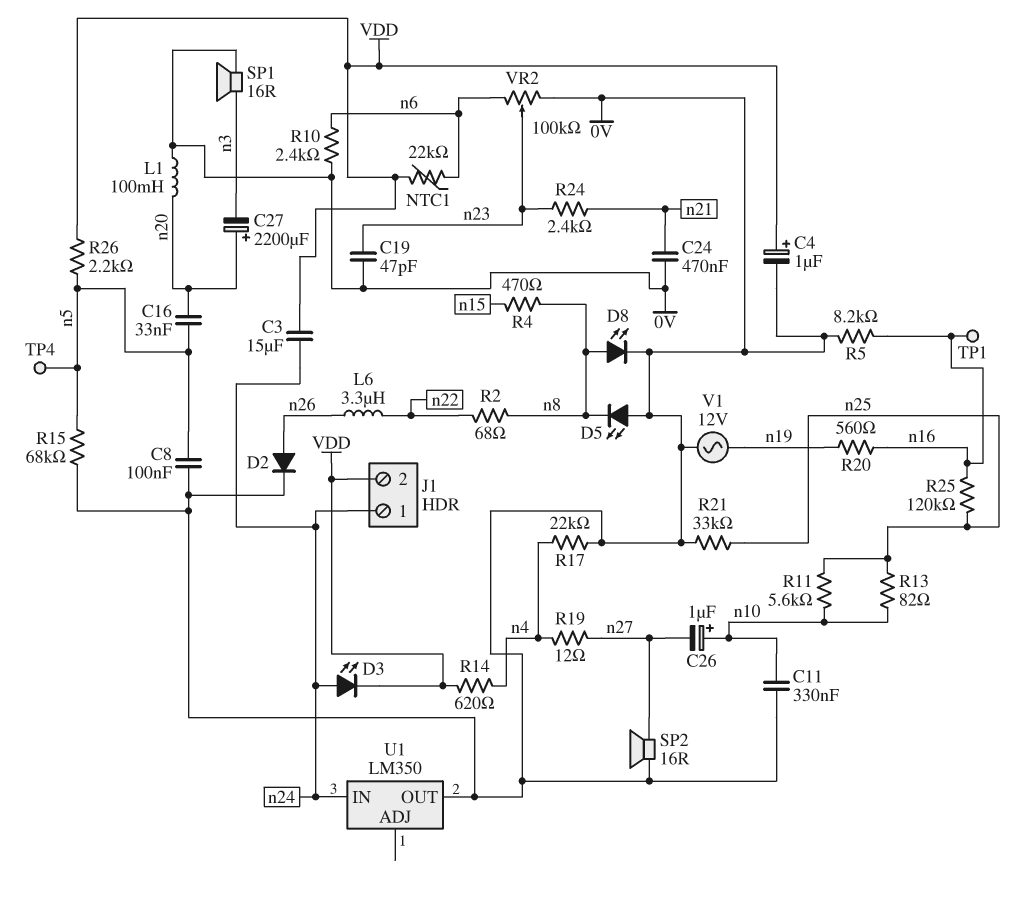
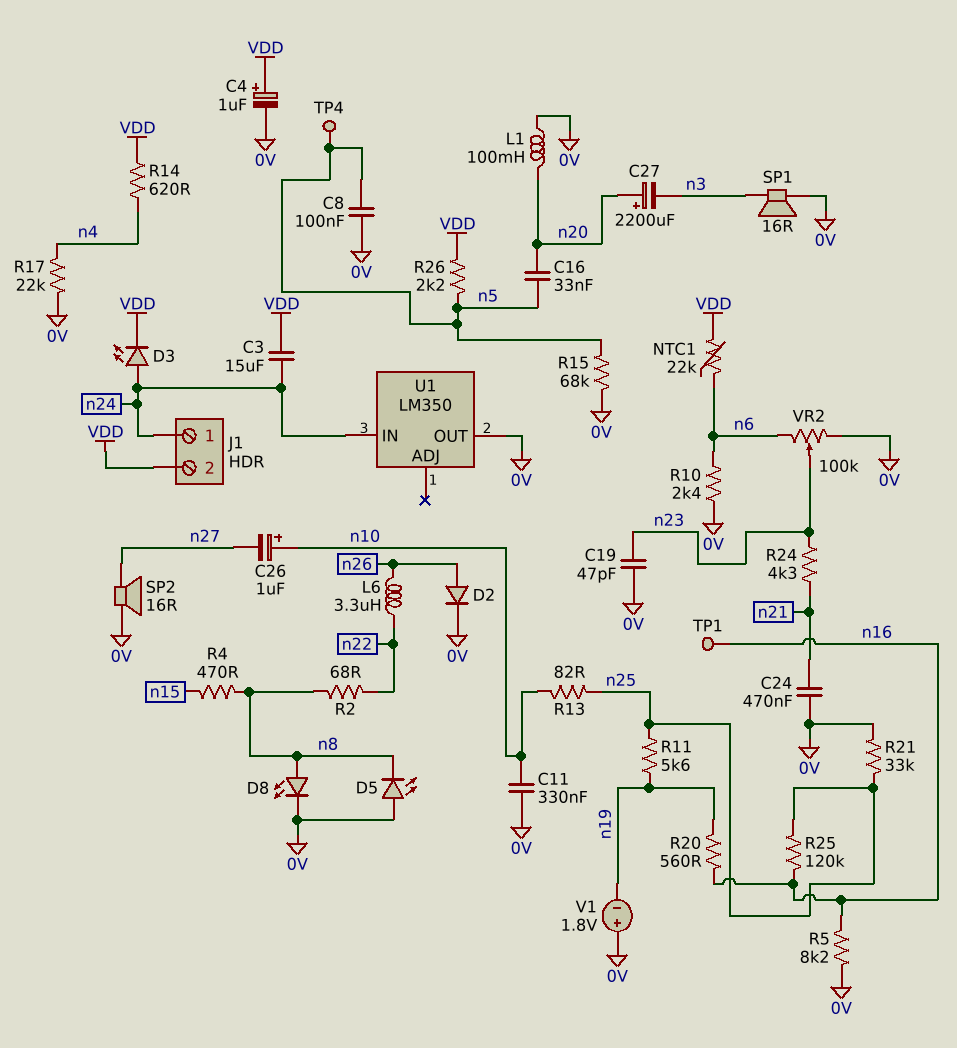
R11: 5.6k (n10, n25) -> 5.6k (n19, n25)
R19: 12 (n4, n27) -> none
R24: 2.4k (n21, n23) -> 4.3k (n21, n23)
V1: AC 12V (0V, n19) -> 1.8V (plus 0V, minus n19)

